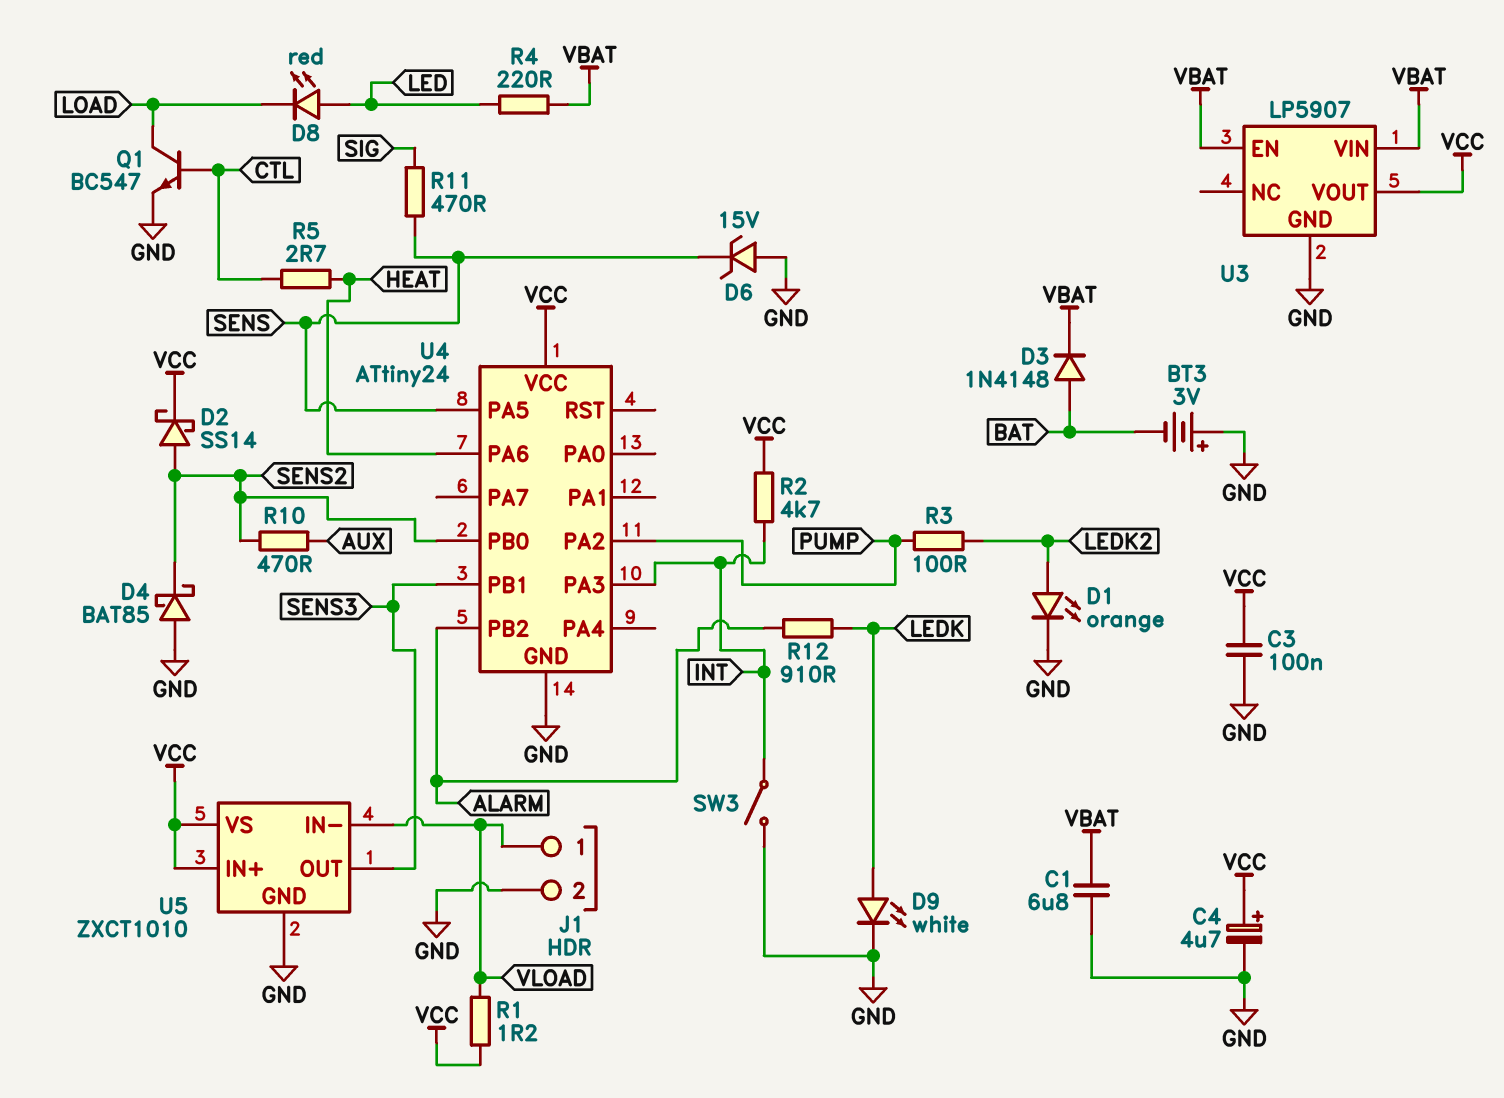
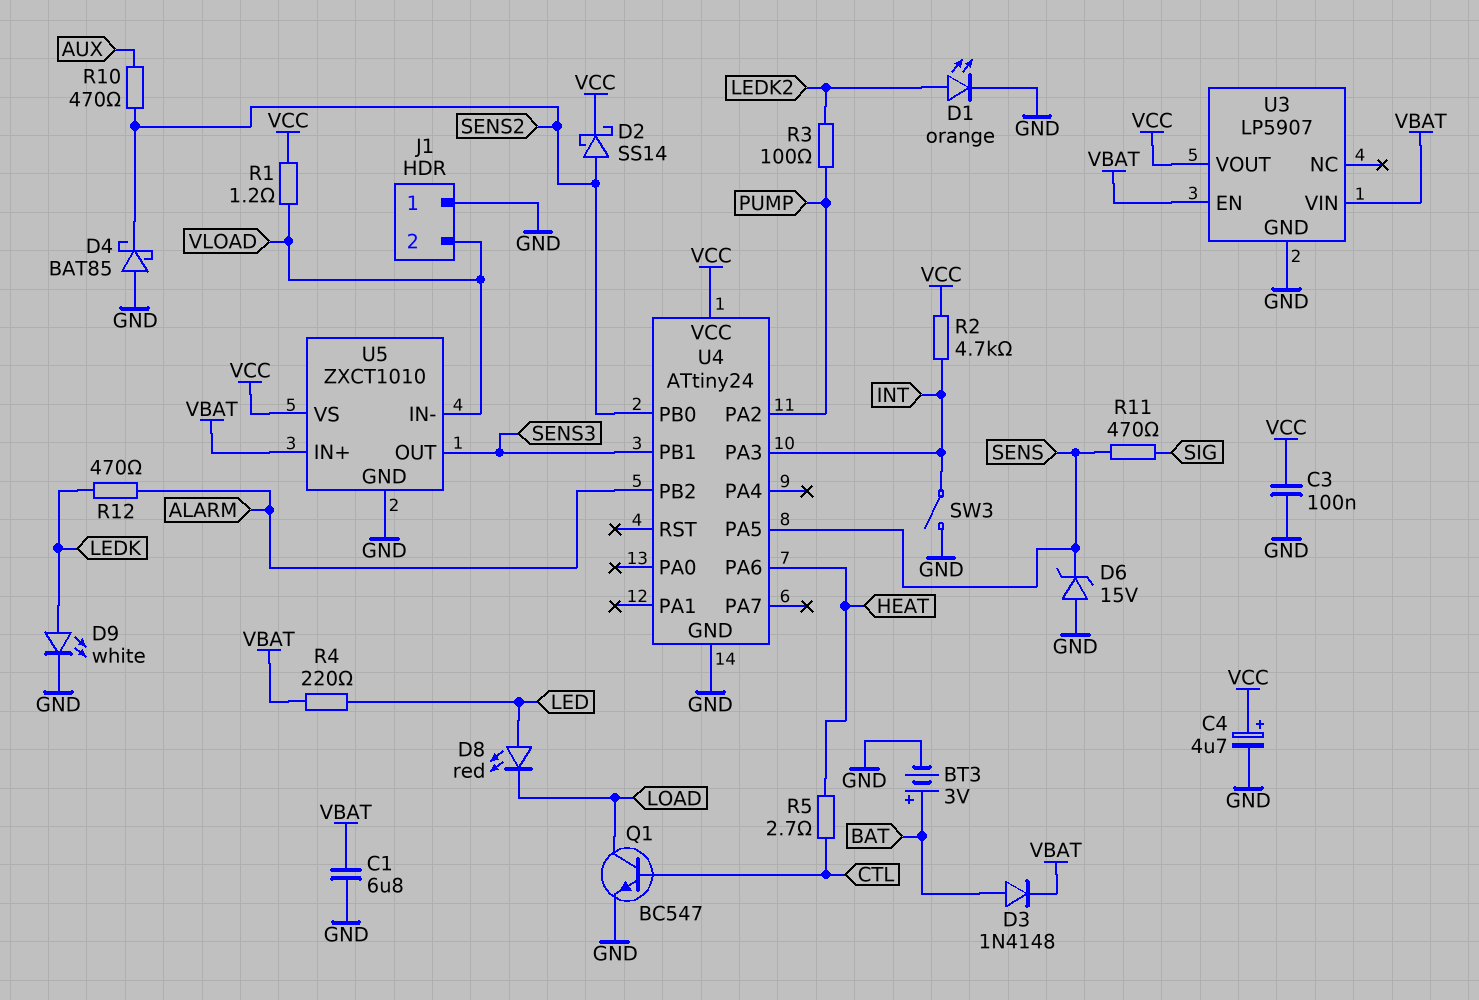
BT3: 3V (plus GND, minus BAT) -> 3V (plus BAT, minus GND)
J1 pin 1: VLOAD -> GND
J1 pin 2: GND -> VLOAD
R12: 910 (ALARM, LEDK) -> 470 (ALARM, LEDK)
U5 pin IN+: VCC -> VBAT

